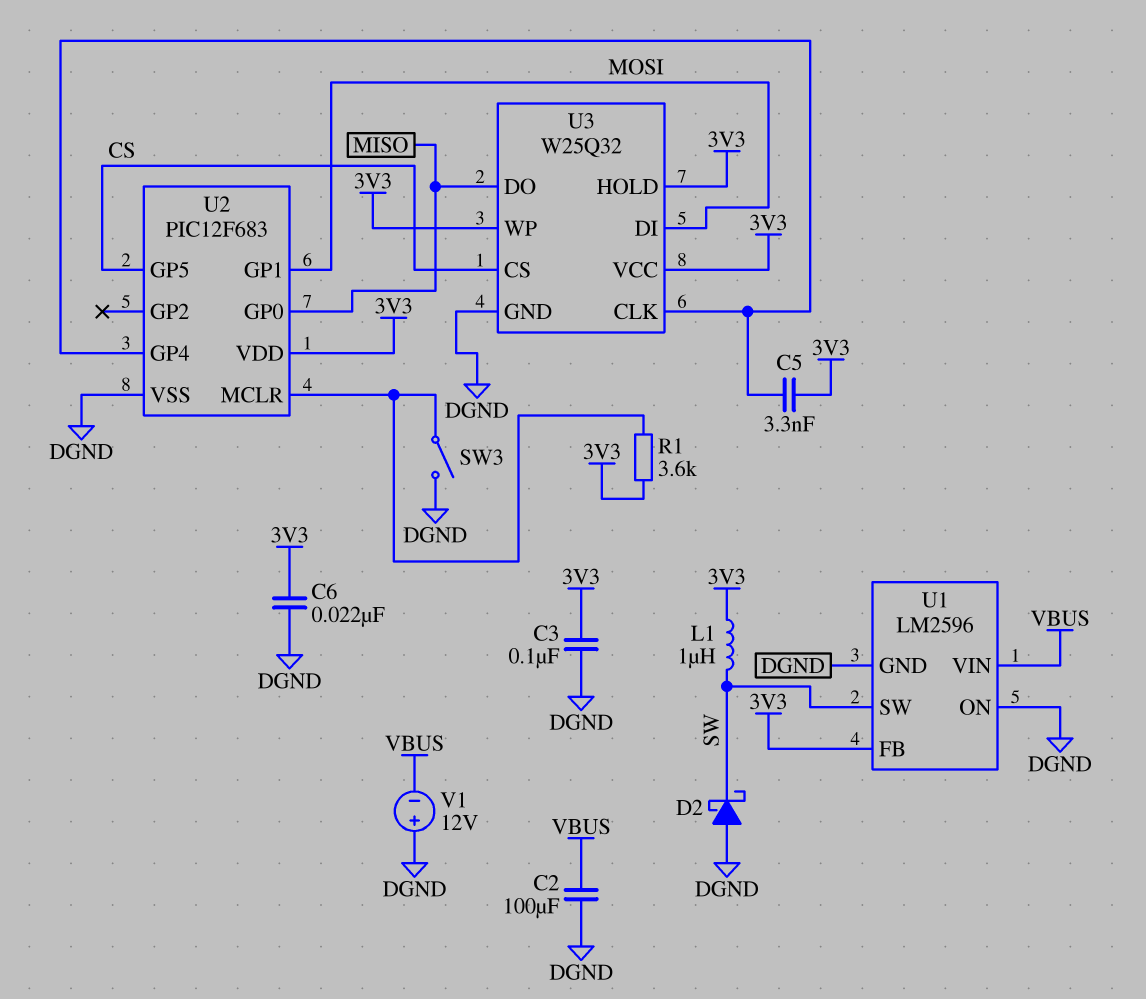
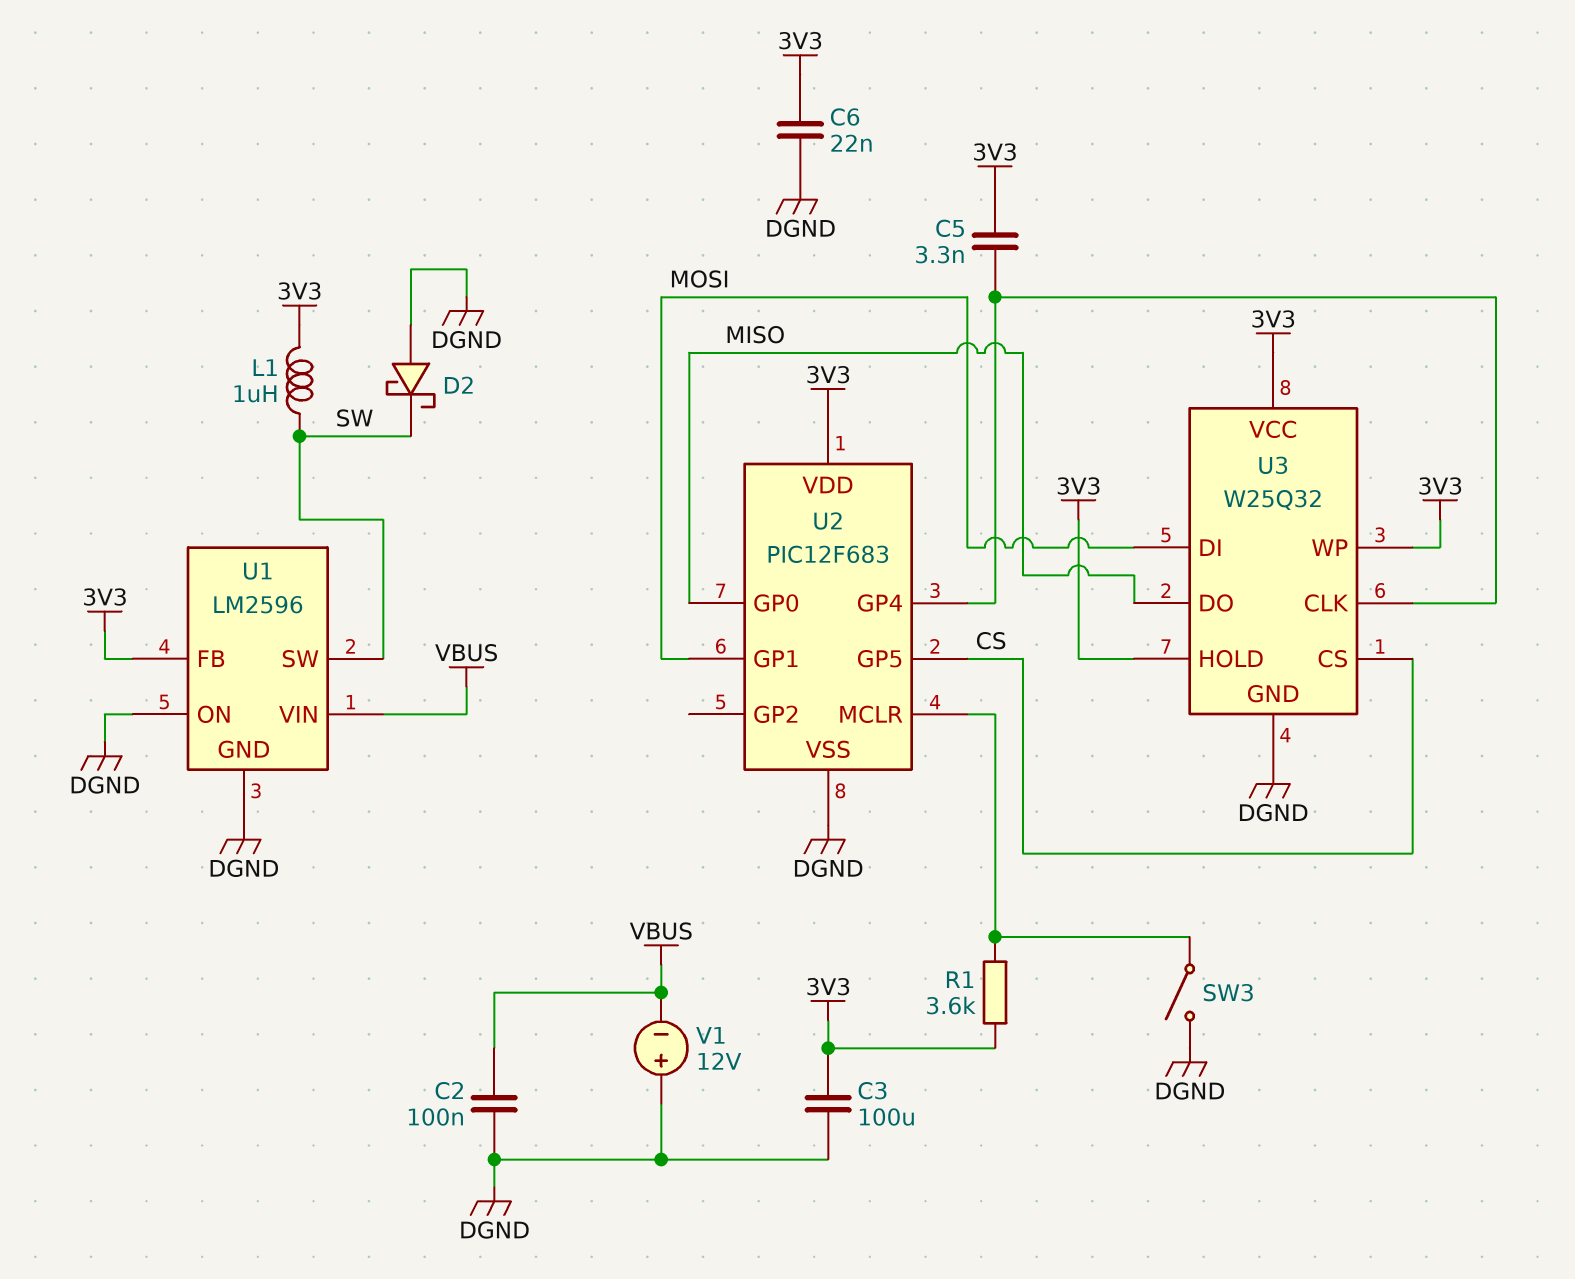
C2: 100uF (DGND, VBUS) -> 100nF (DGND, VBUS)
C3: 100nF (3V3, DGND) -> 100uF (3V3, DGND)

